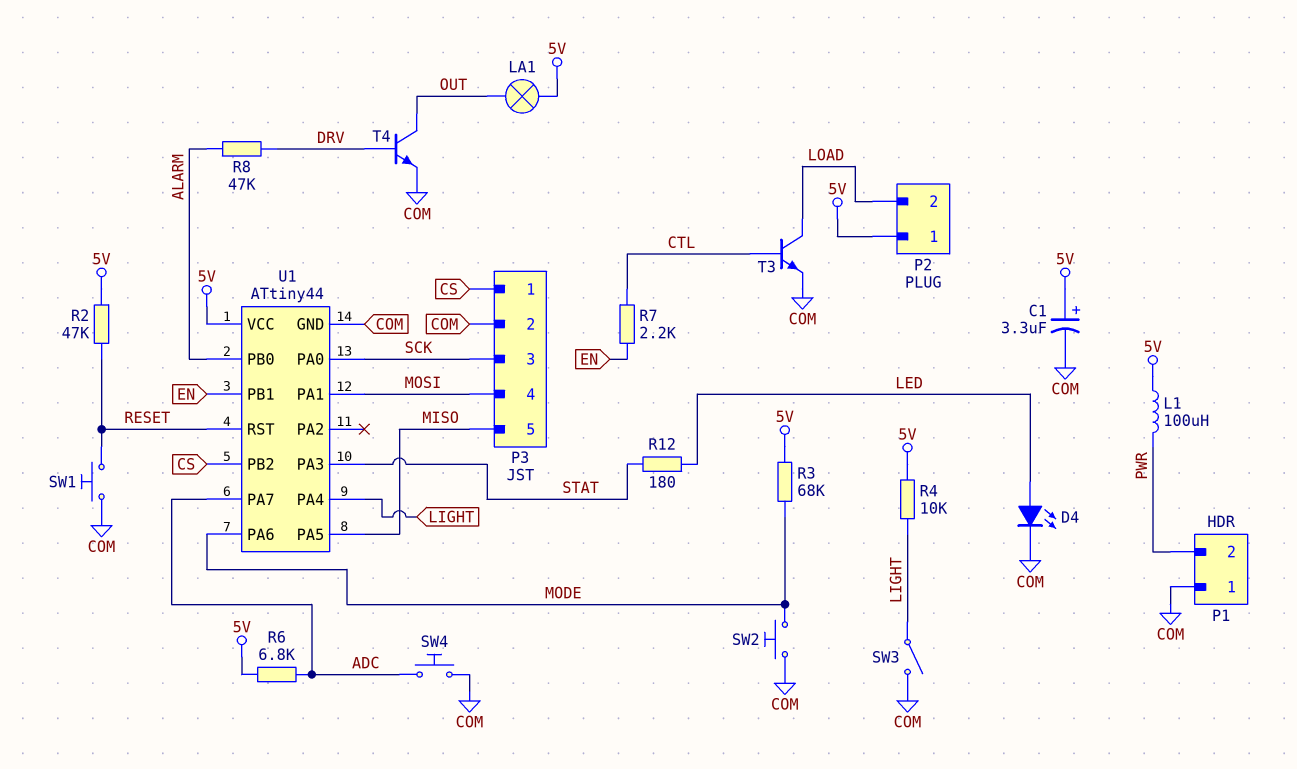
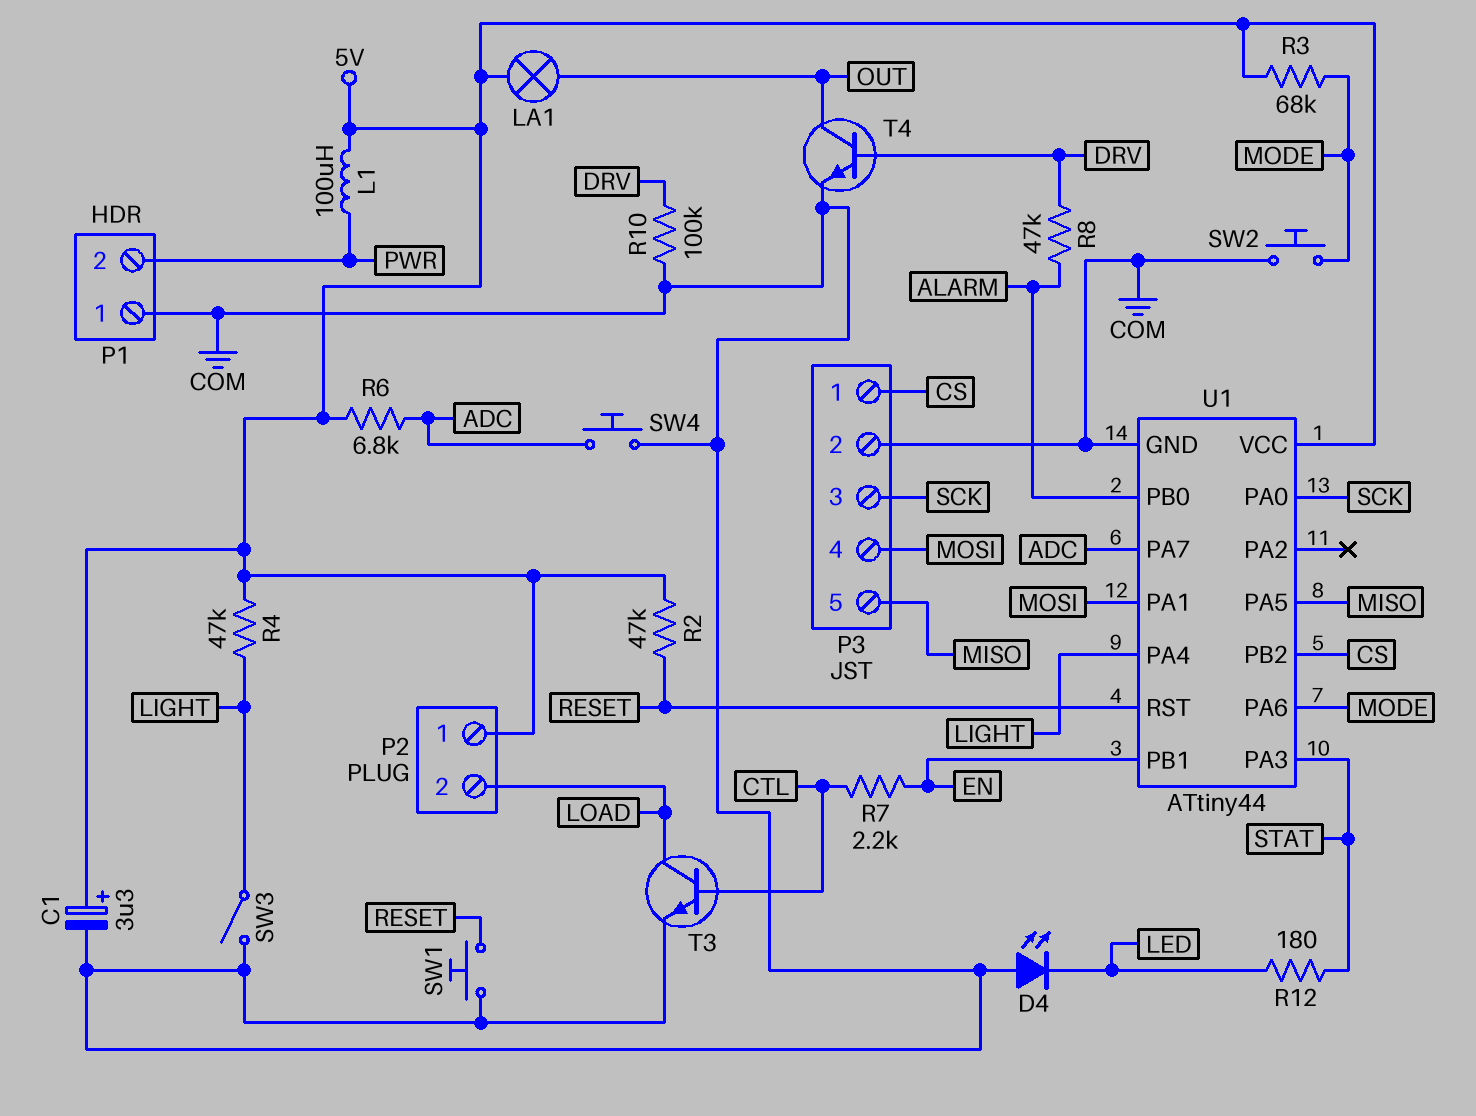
D4: LED (A LED, K COM) -> LED (A COM, K LED)
R4: 10k (5V, LIGHT) -> 47k (5V, LIGHT)
R10: none -> 100k (COM, DRV)

